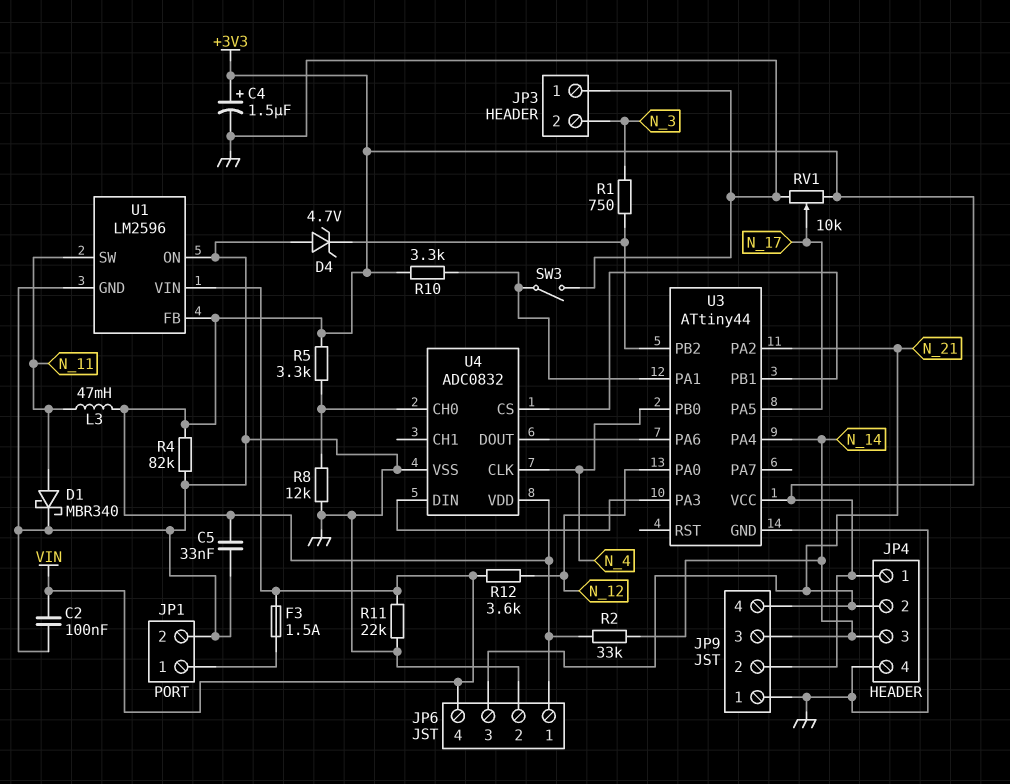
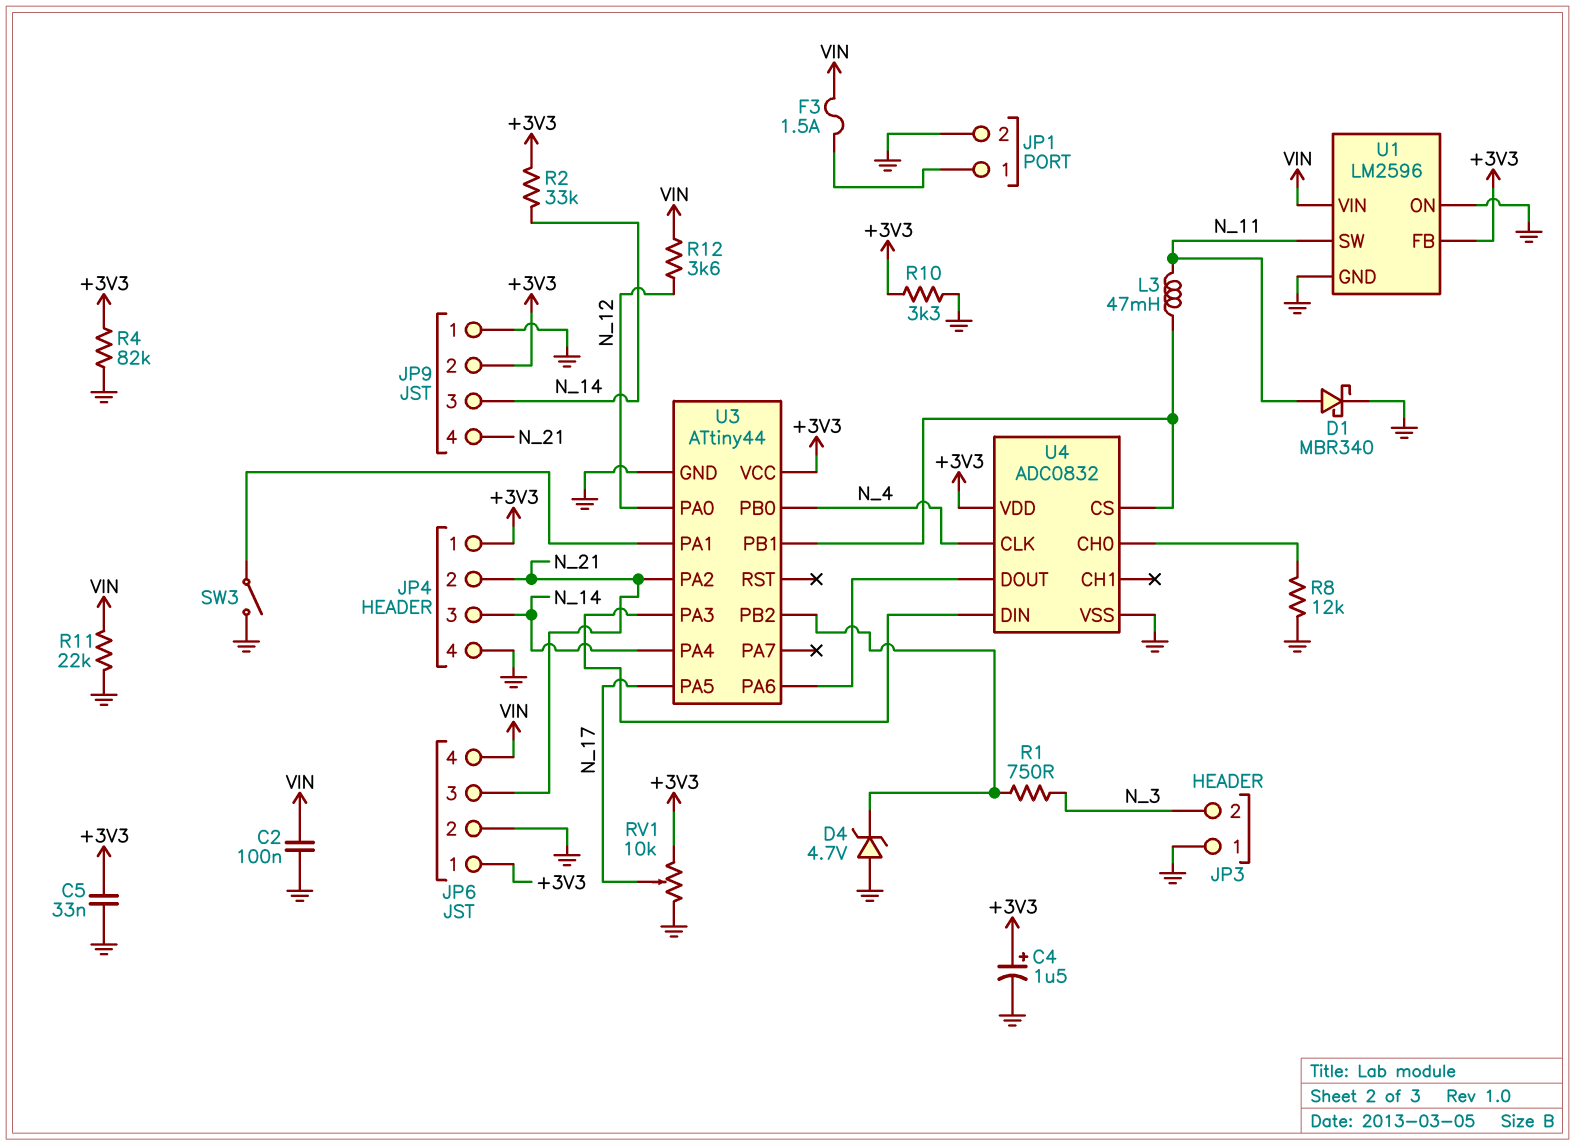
L3: 47mH (+3V3, N_11) -> 47mH (N_11, U3/PB1)
R5: 3.3k (+3V3, U4/CH0) -> none
R10: 3.3k (+3V3, U3/PA1) -> 3.3k (+3V3, GND)

